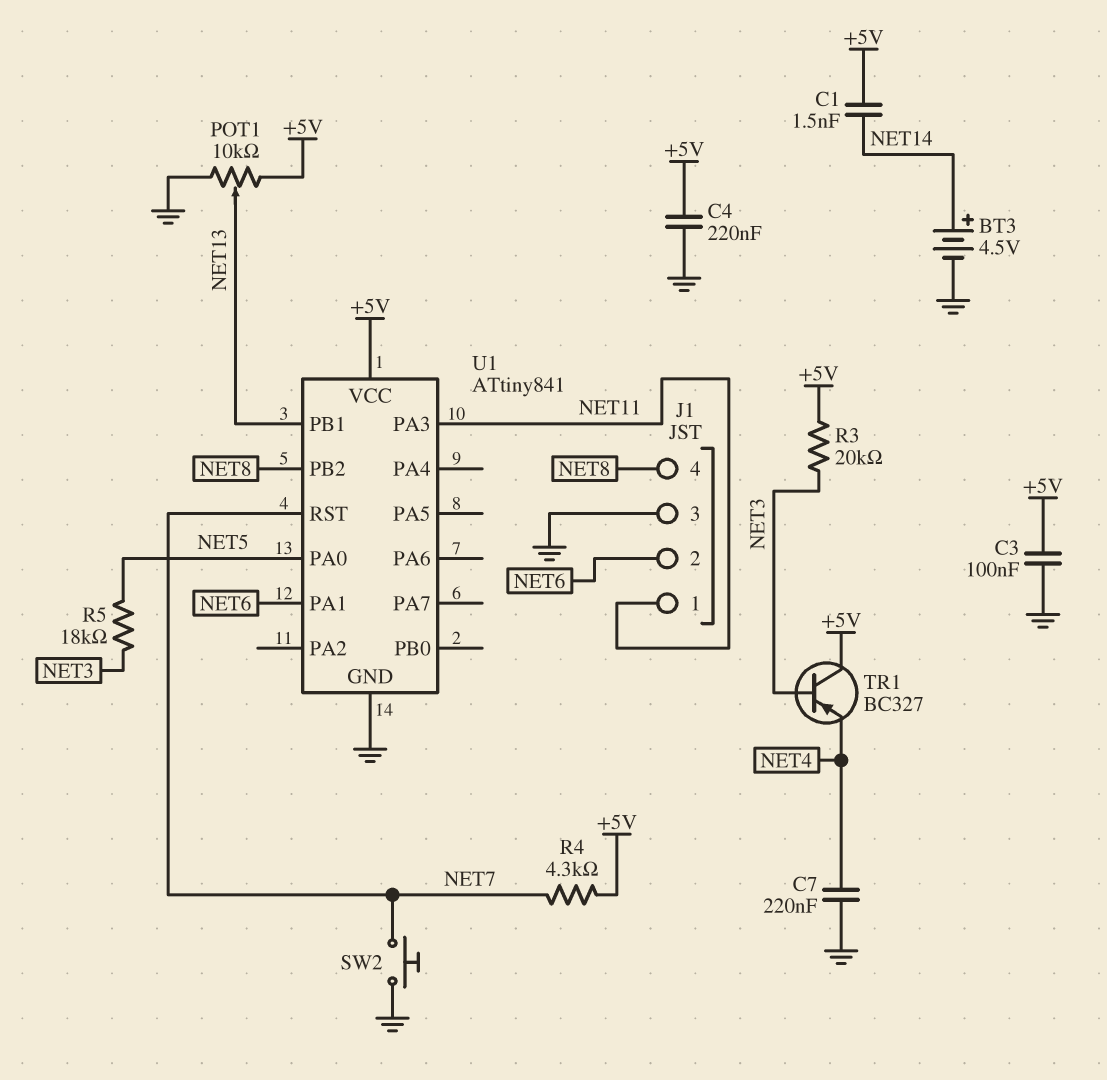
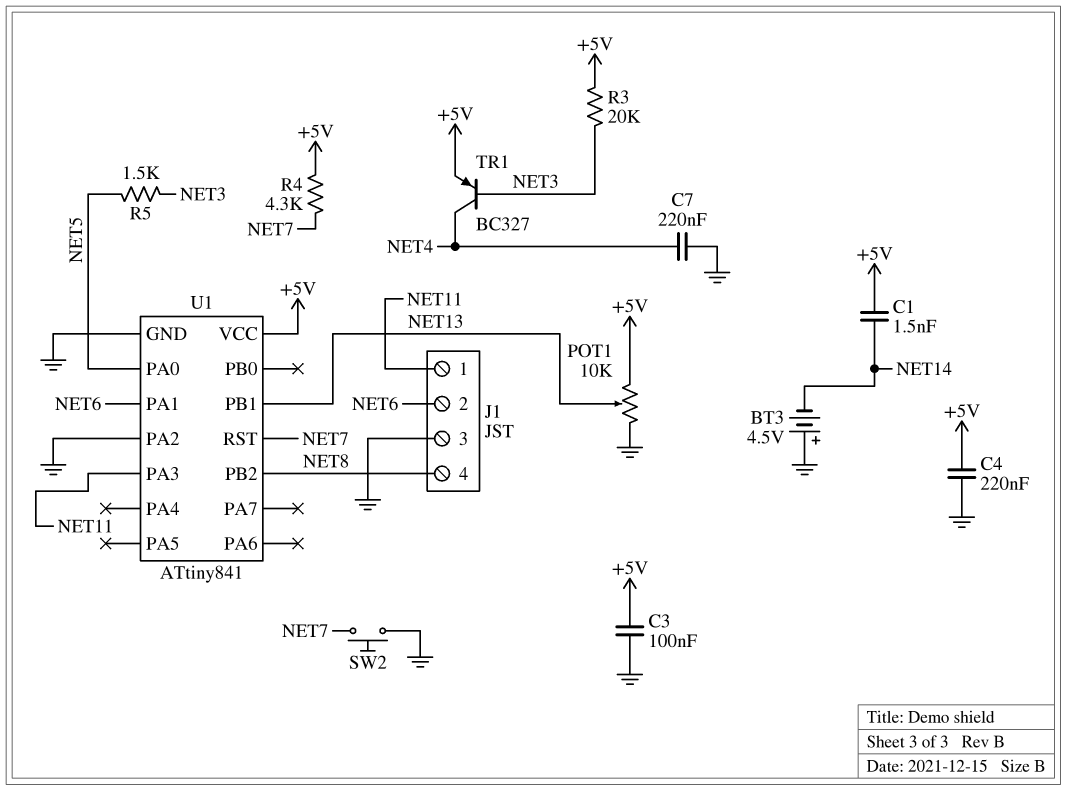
BT3: 4.5V (plus NET14, minus GND) -> 4.5V (plus GND, minus NET14)
R5: 18k (NET3, NET5) -> 1.5k (NET3, NET5)
TR1: PNP BC327 (B NET3, C +5V, E NET4) -> PNP BC327 (B NET3, C NET4, E +5V)
U1 pin PA2: none -> GND

